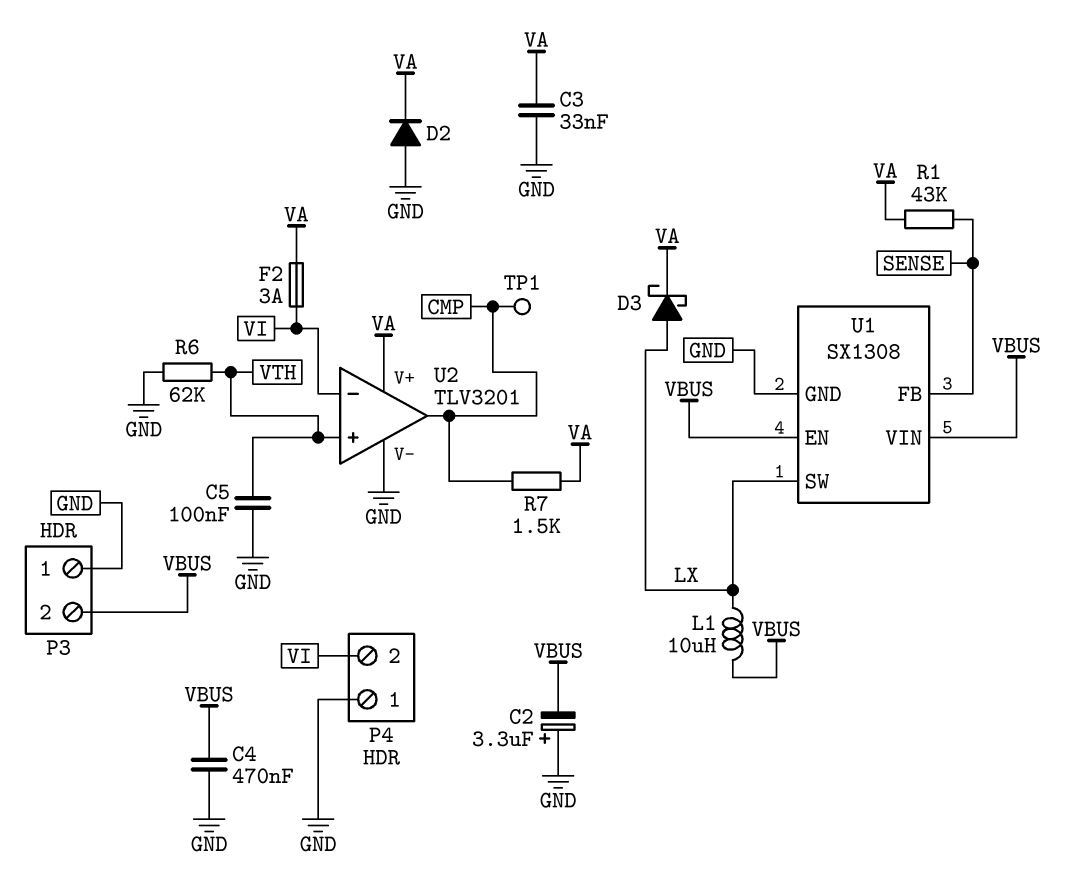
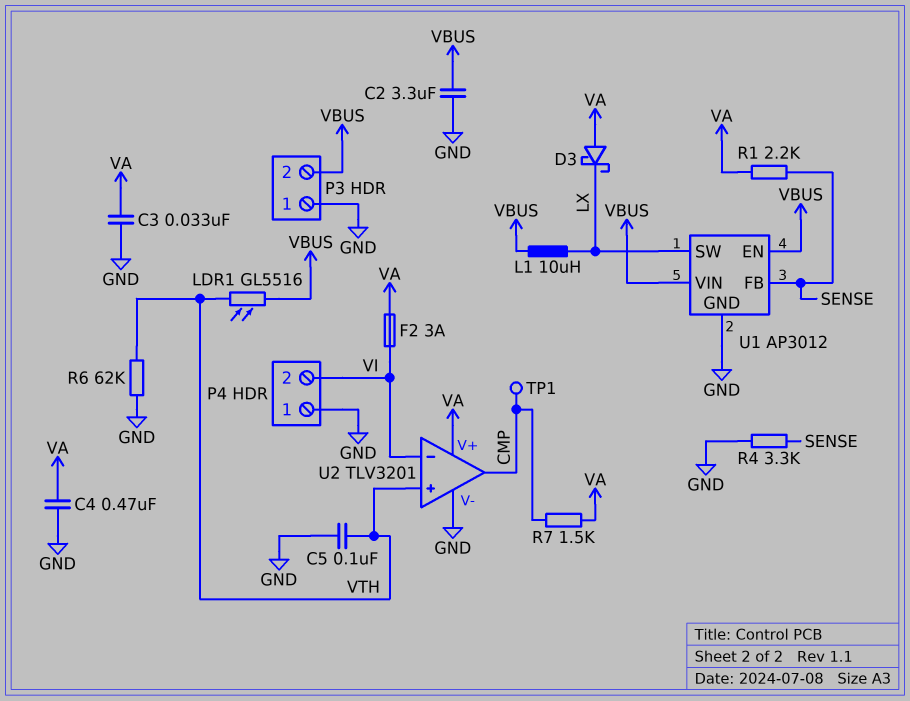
C2: 3.3uF (plus GND, minus VBUS) -> 3.3uF (GND, VBUS)
C4: 470nF (GND, VBUS) -> 470nF (GND, VA)
D2: diode (A GND, K VA) -> none
D3: schottky (A LX, K VA) -> schottky (A VA, K LX)
LDR1: none -> GL5516 (VBUS, VTH)
R1: 43k (SENSE, VA) -> 2.2k (SENSE, VA)
R4: none -> 3.3k (GND, SENSE)
U1: SX1308 -> AP3012

